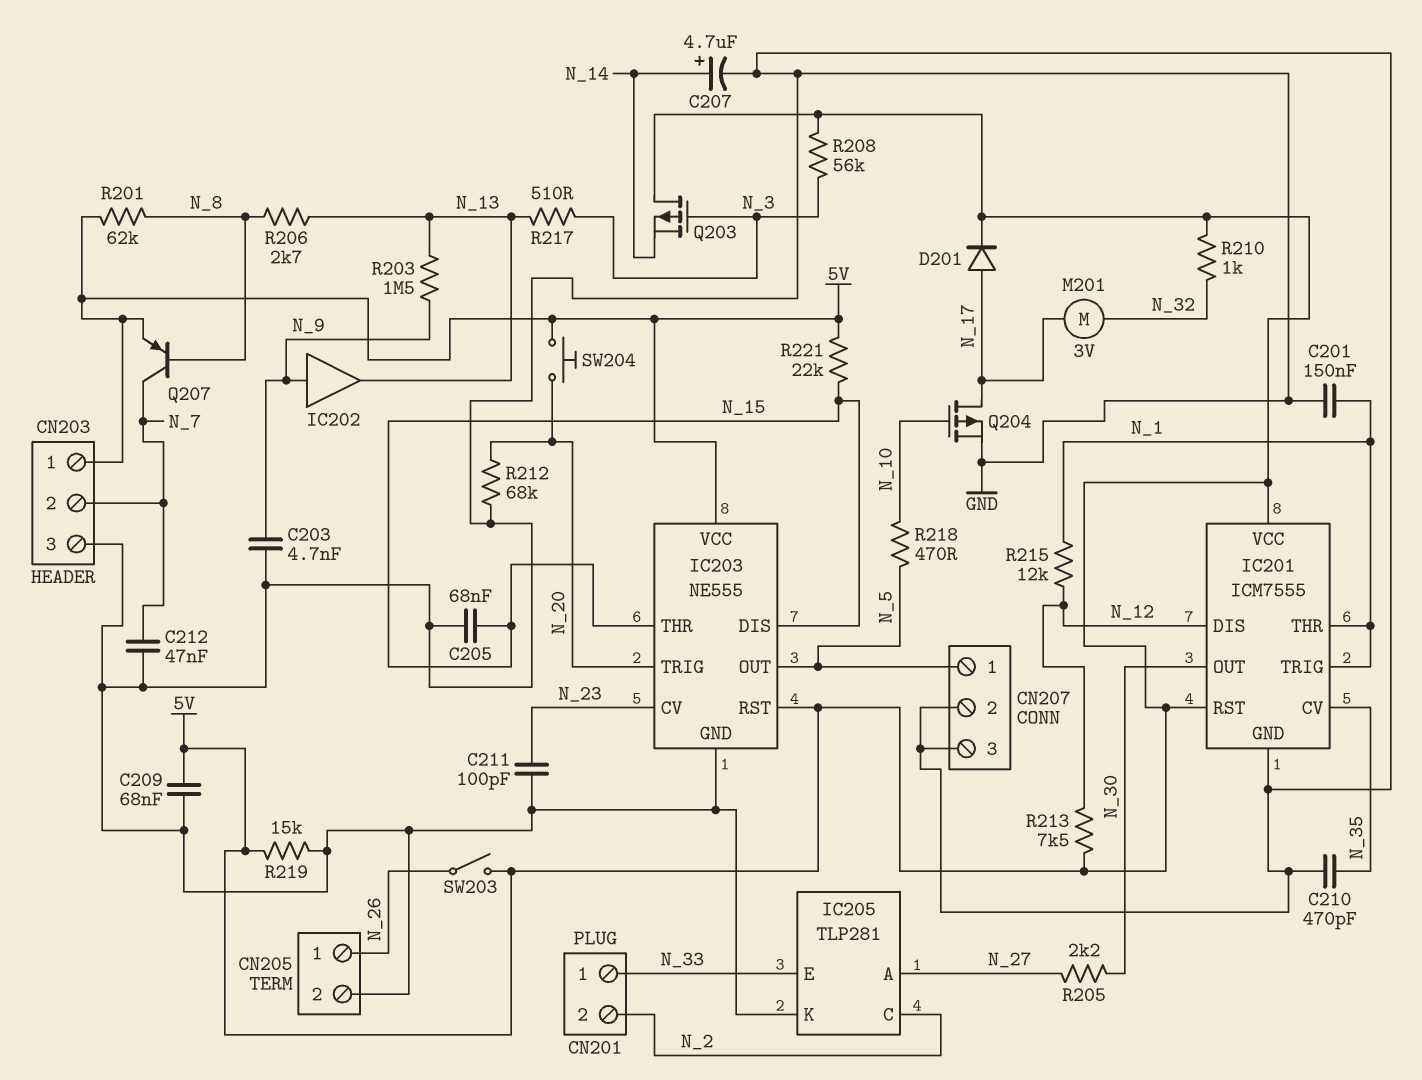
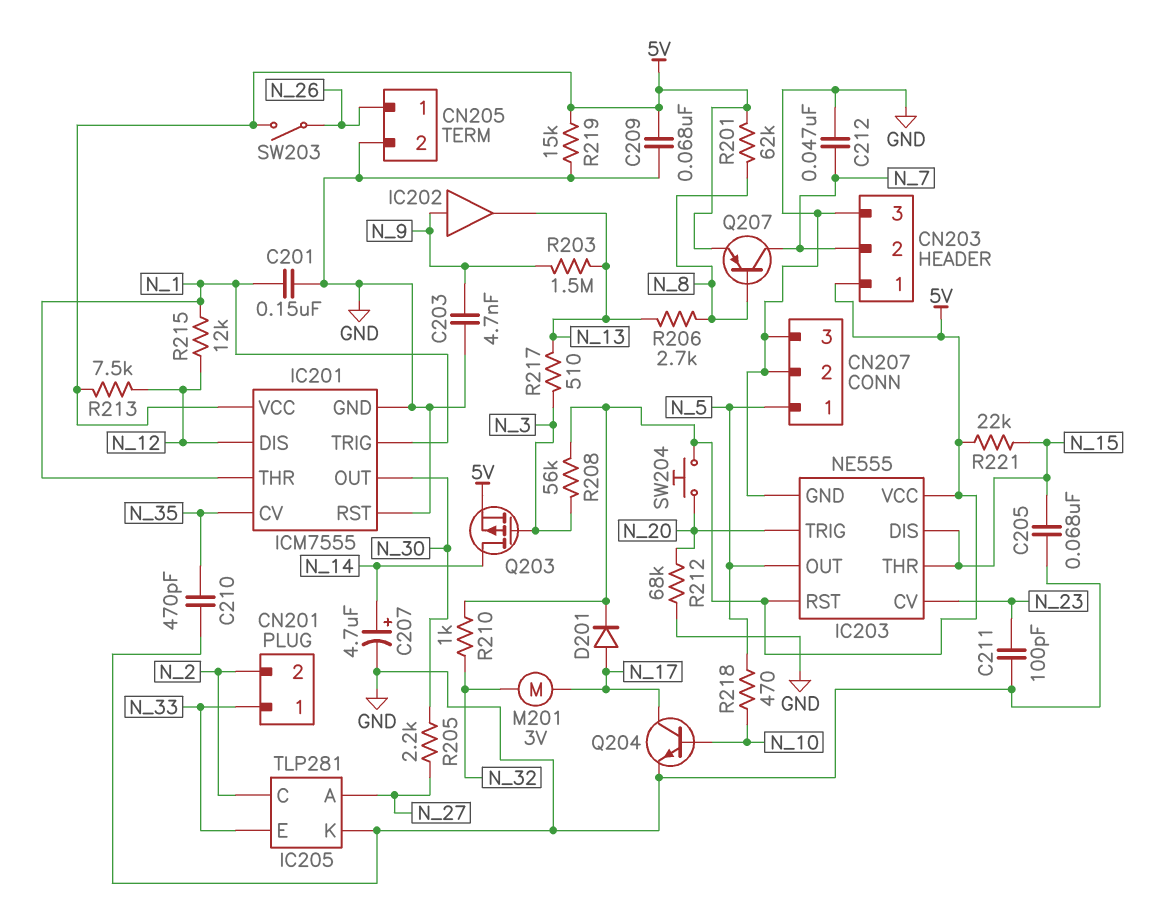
IC201 pin RST: 5V -> GND
Q203: PMOS (G N_3, D 5V, S N_14) -> PMOS (G N_3, D N_14, S 5V)
Q204: PMOS (G N_10, D N_17, S GND) -> NPN (B N_10, C N_17, E GND)

